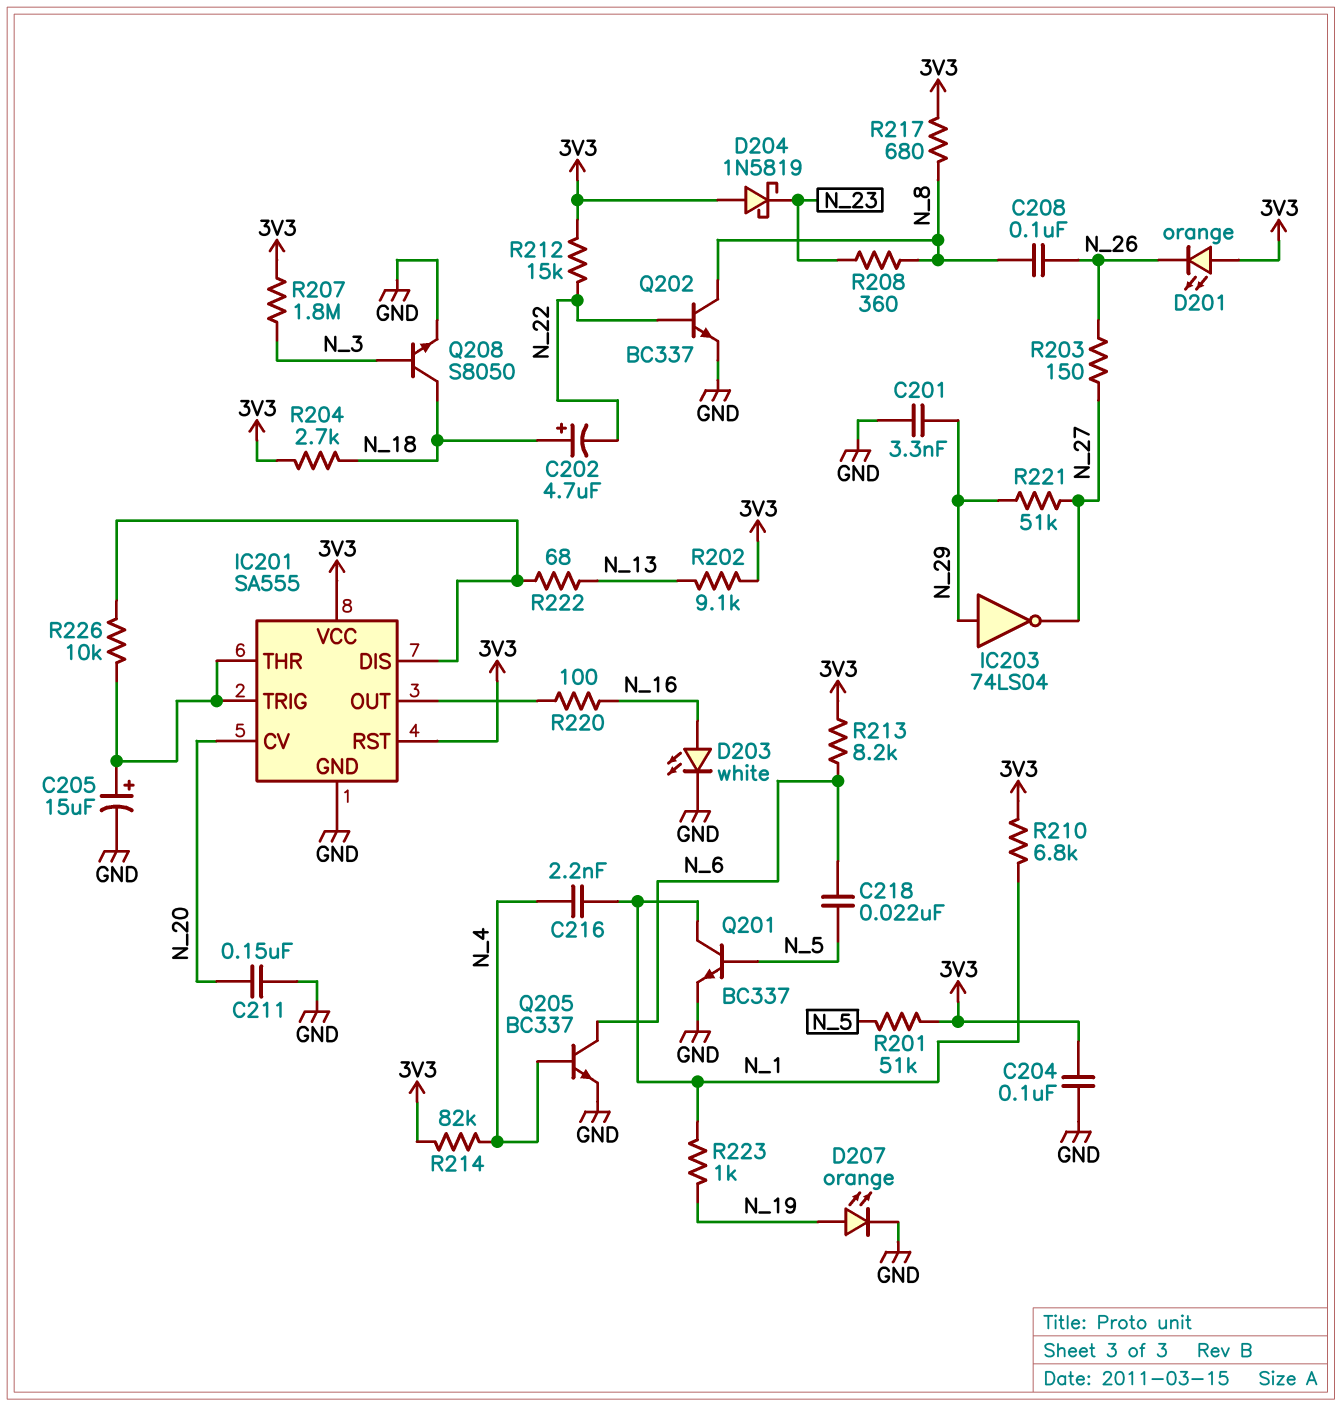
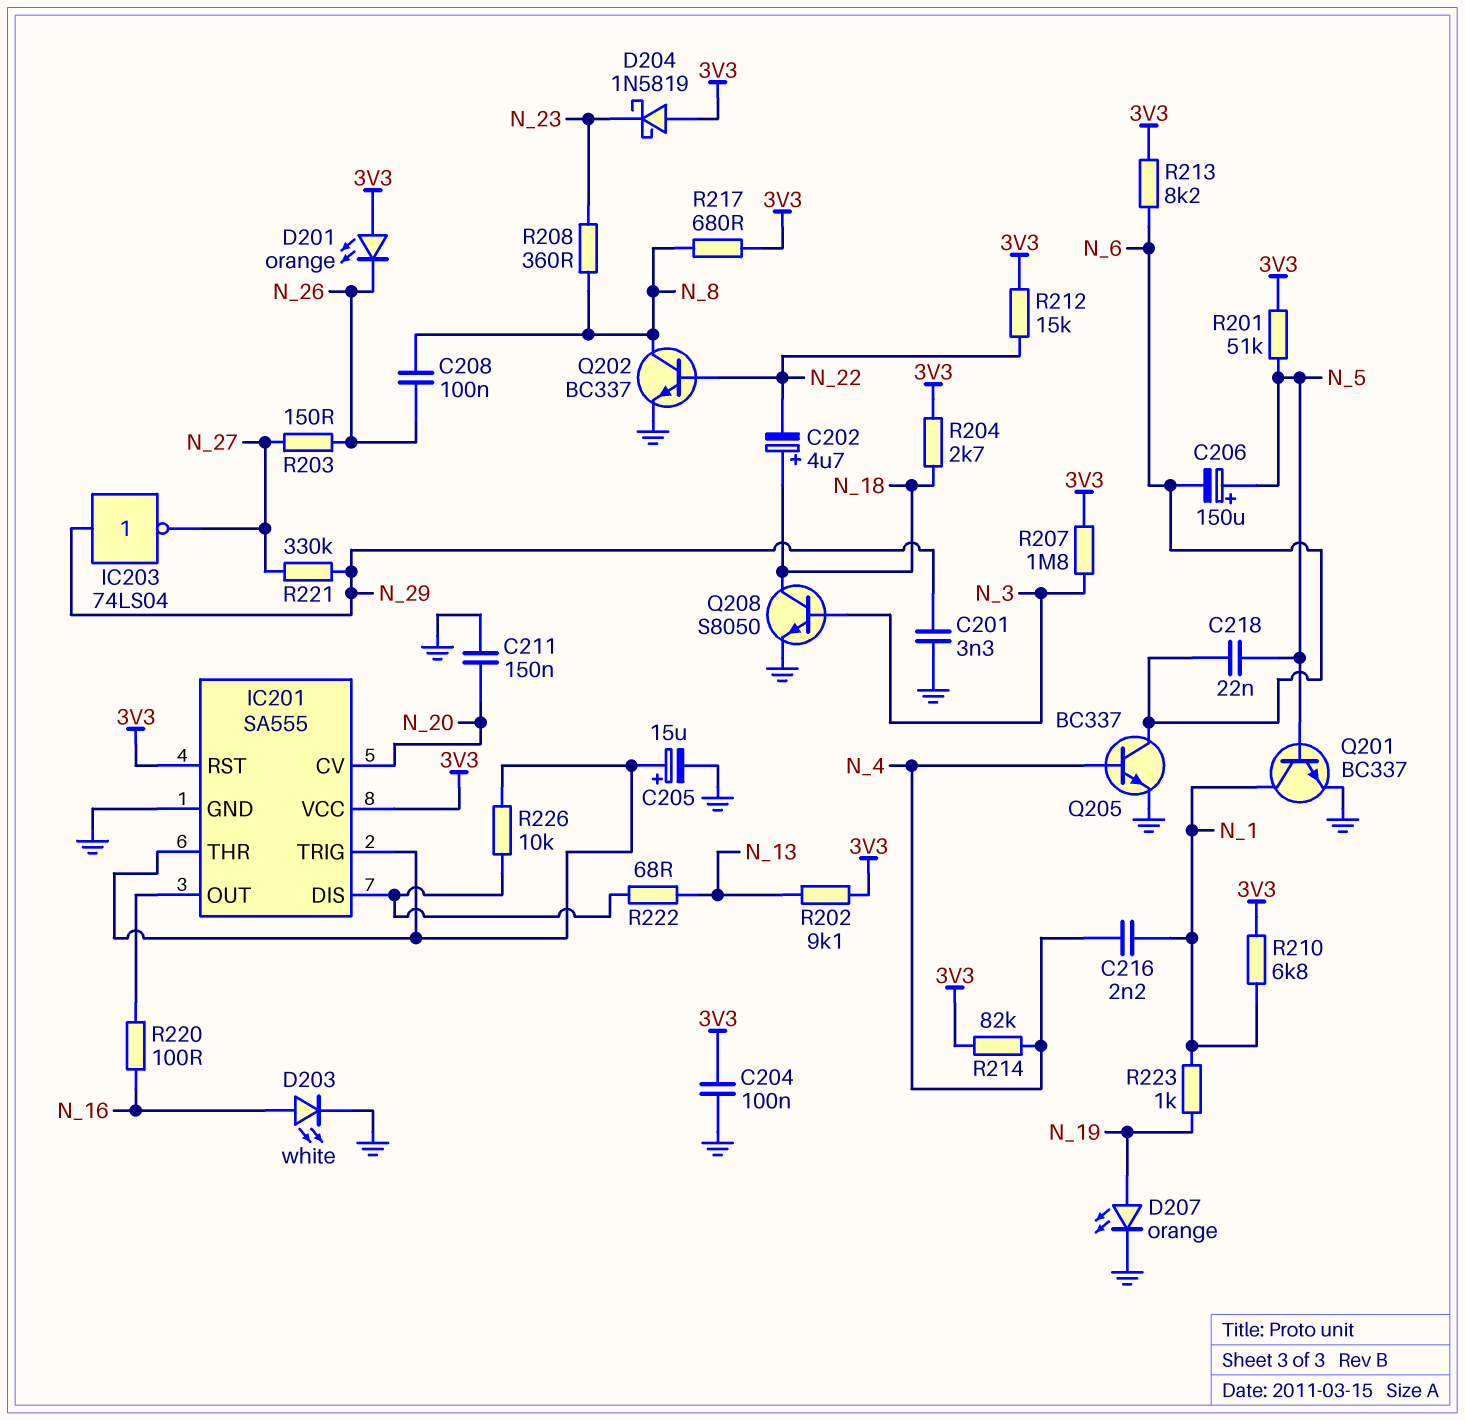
C206: none -> 150uF (plus N_5, minus N_6)
R221: 51k (N_27, N_29) -> 330k (N_27, N_29)

